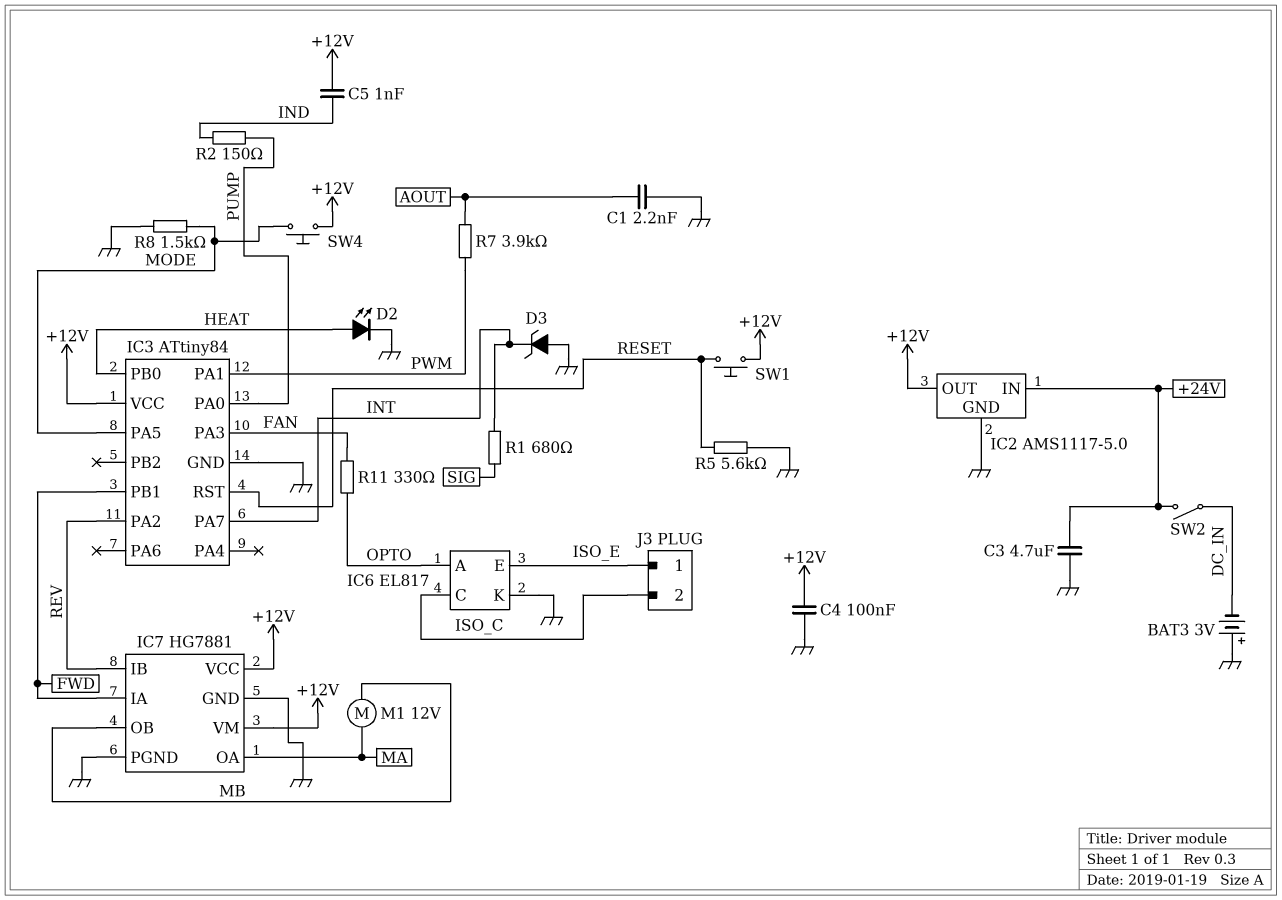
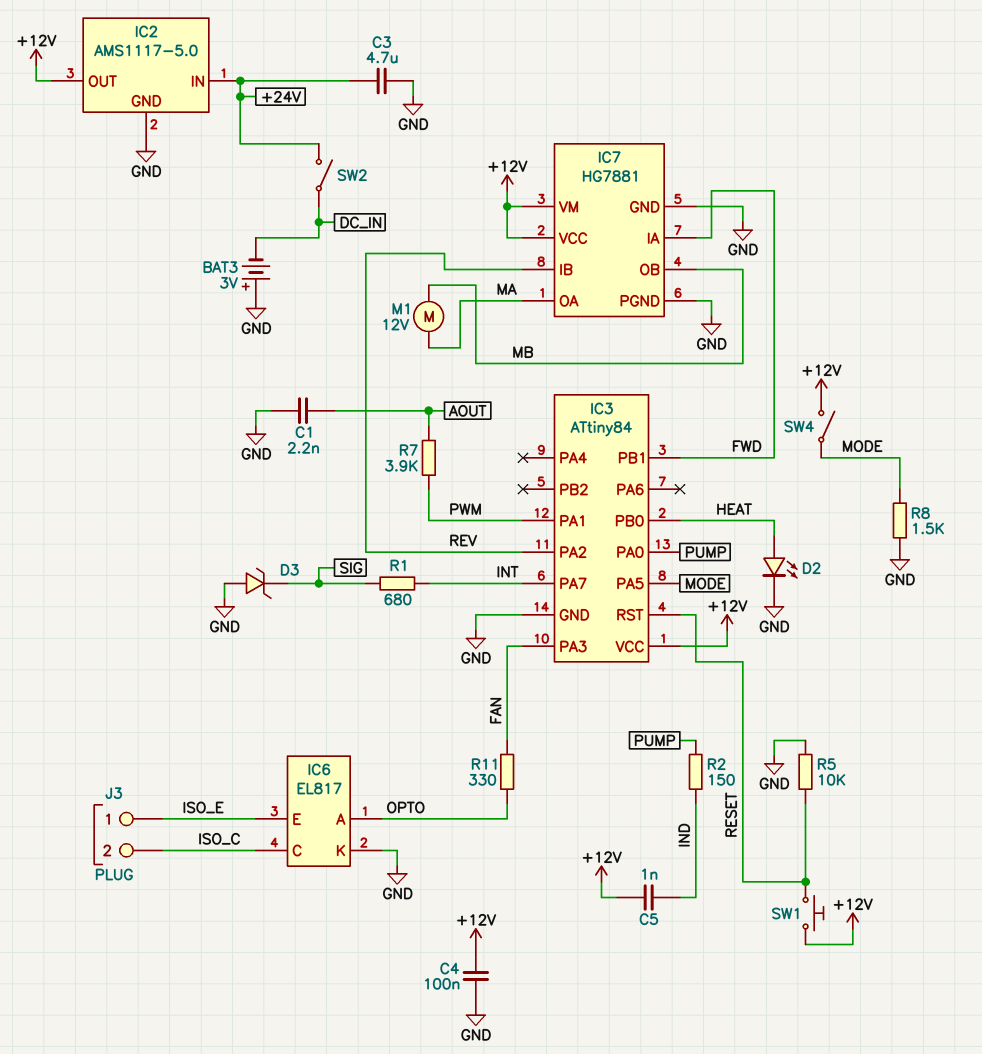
D3: zener (A GND, K INT) -> zener (A GND, K SIG)
R5: 5.6k (GND, RESET) -> 10k (GND, RESET)
SW4: button (+12V, MODE) -> switch (+12V, MODE)

